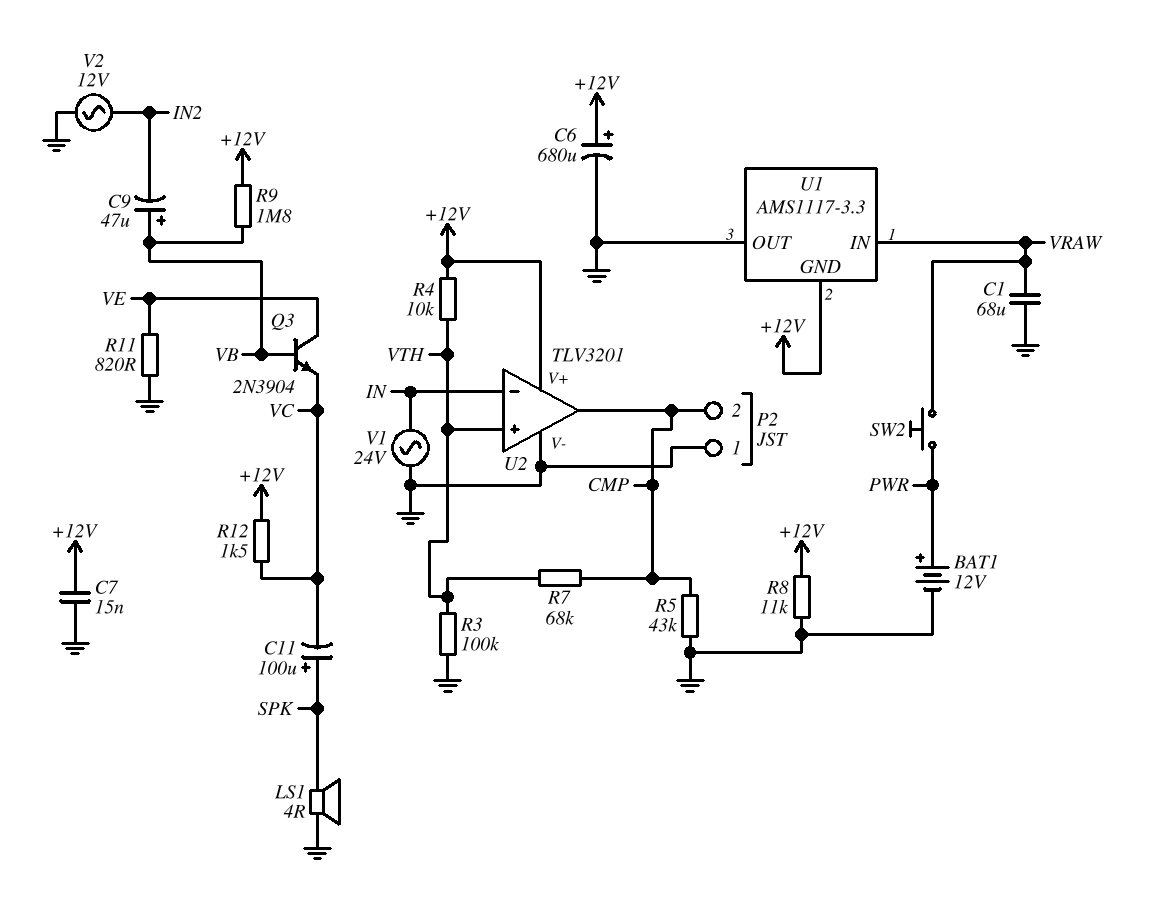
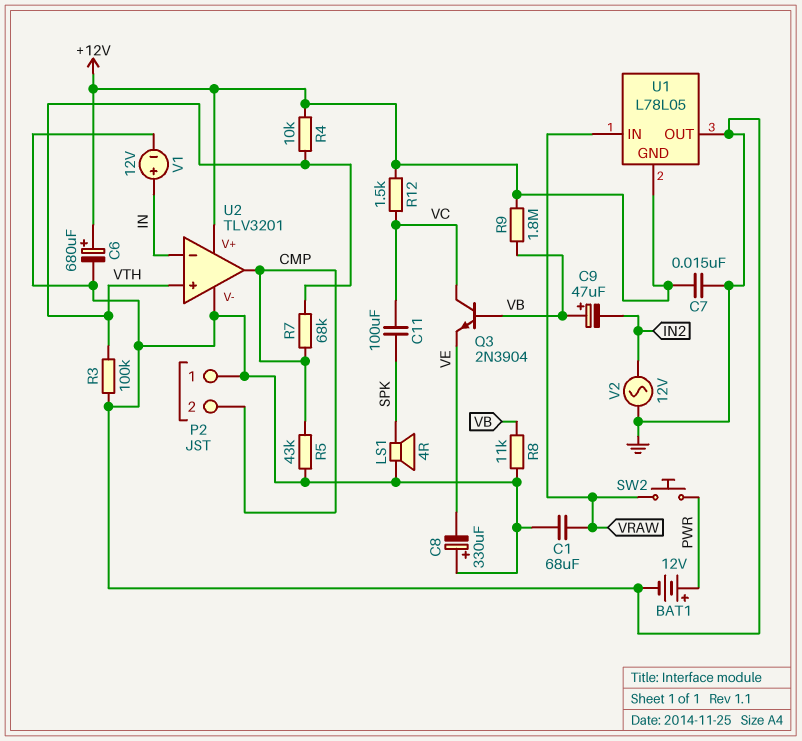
C8: none -> 330uF (plus GND, minus VE)
C11: 100uF (plus SPK, minus VC) -> 100uF (SPK, VC)
Q3: NPN 2N3904 (B VB, C VE, E VC) -> NPN 2N3904 (B VB, C VC, E VE)
R8: 11k (+12V, GND) -> 11k (GND, VB)
R11: 820 (GND, VE) -> none
U1: AMS1117-3.3 -> L78L05
V1: AC 24V (GND, IN) -> 12V (plus IN, minus GND)

